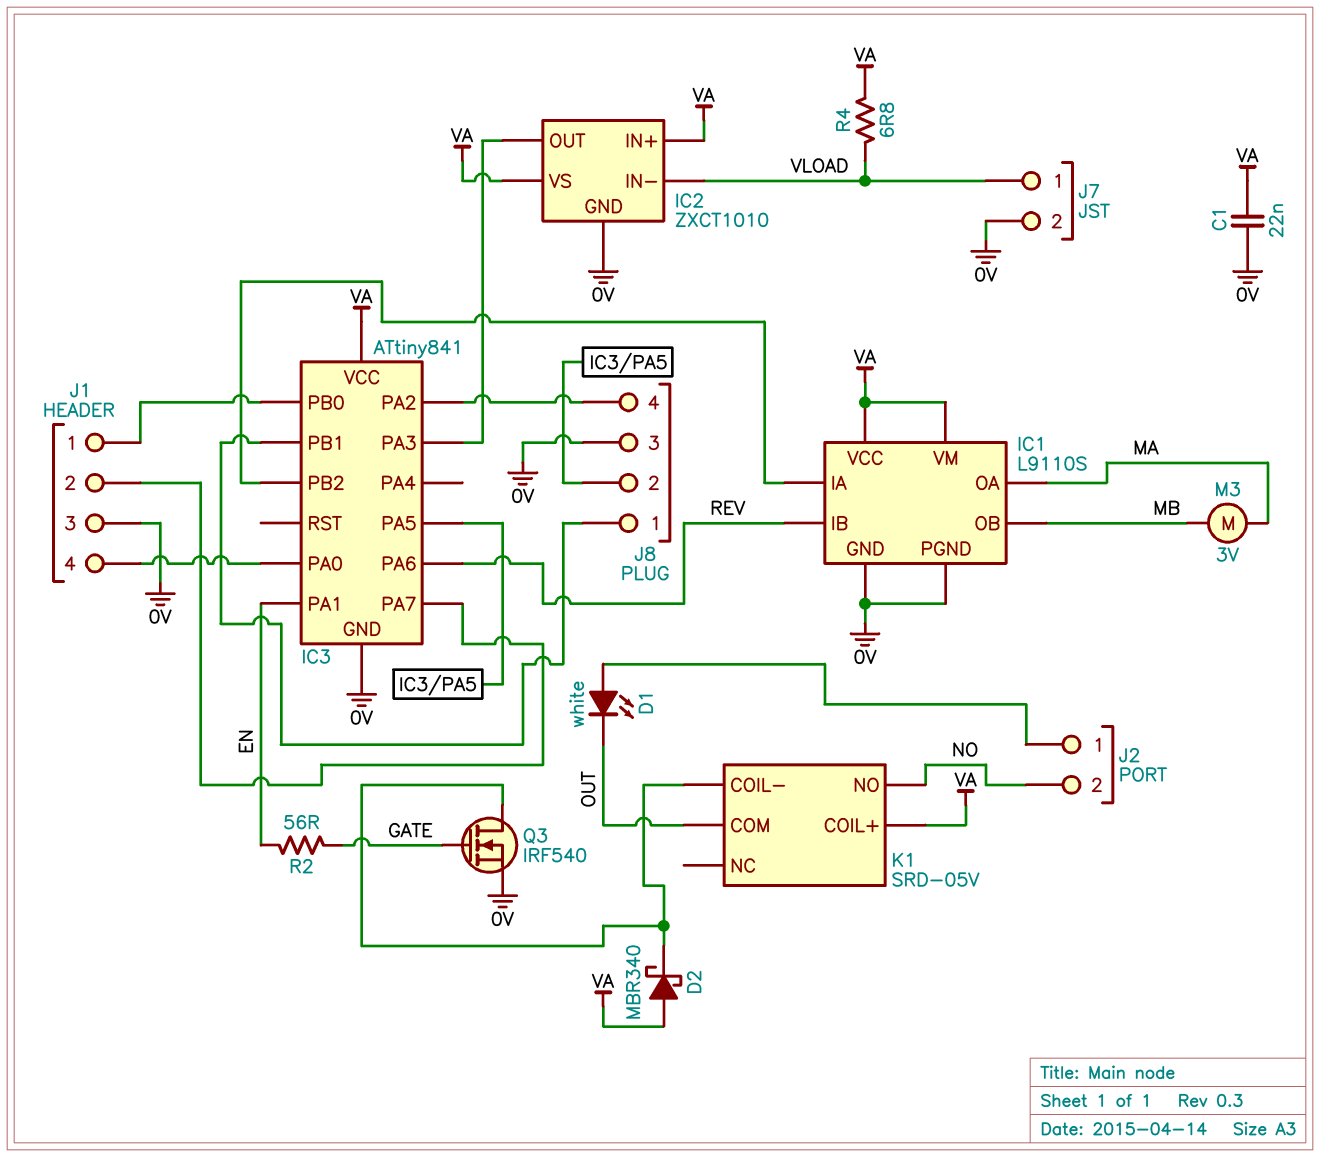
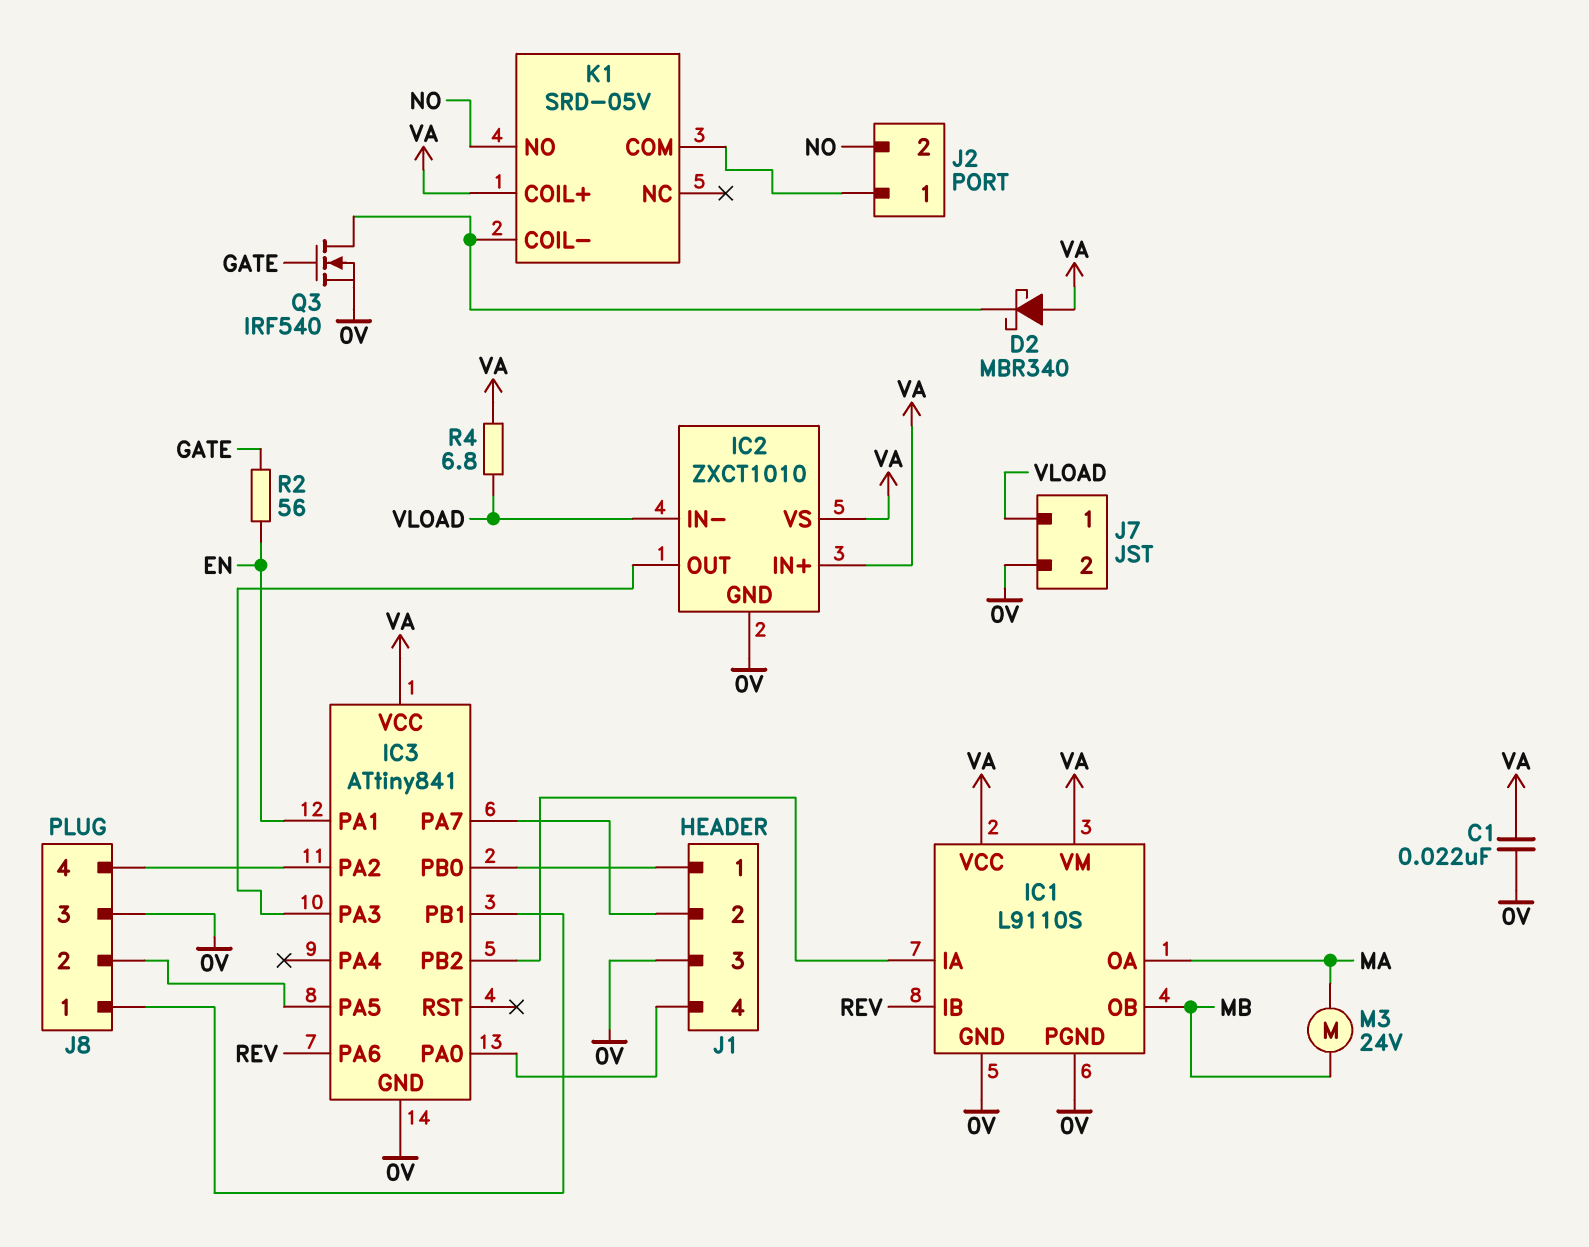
D1: LED white (A J2/1, K OUT) -> none
K1 pin COM: OUT -> J2/1
M3: motor 3V (MA, MB) -> motor 24V (MA, MB)

